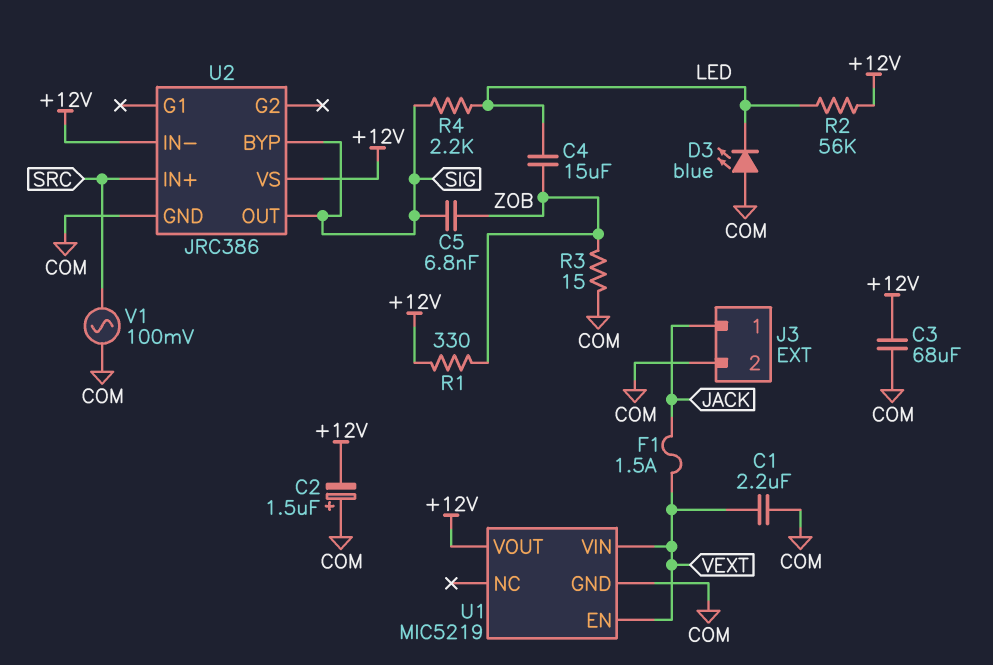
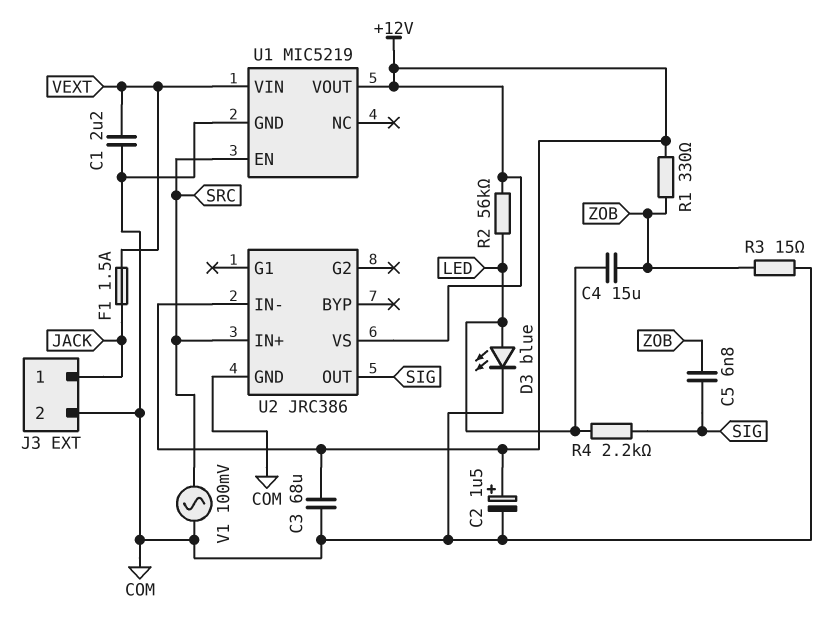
C2: 1.5uF (plus COM, minus +12V) -> 1.5uF (plus +12V, minus COM)
D3: LED blue (A COM, K LED) -> LED blue (A LED, K COM)
U1 pin EN: VEXT -> SRC
U2 pin BYP: SIG -> none

